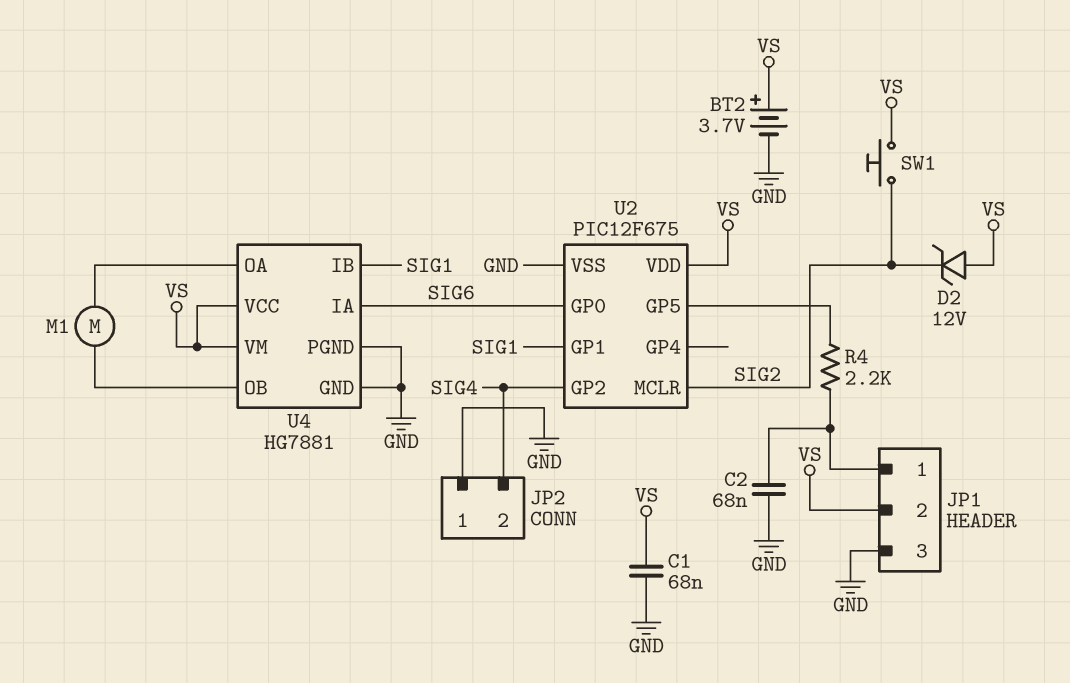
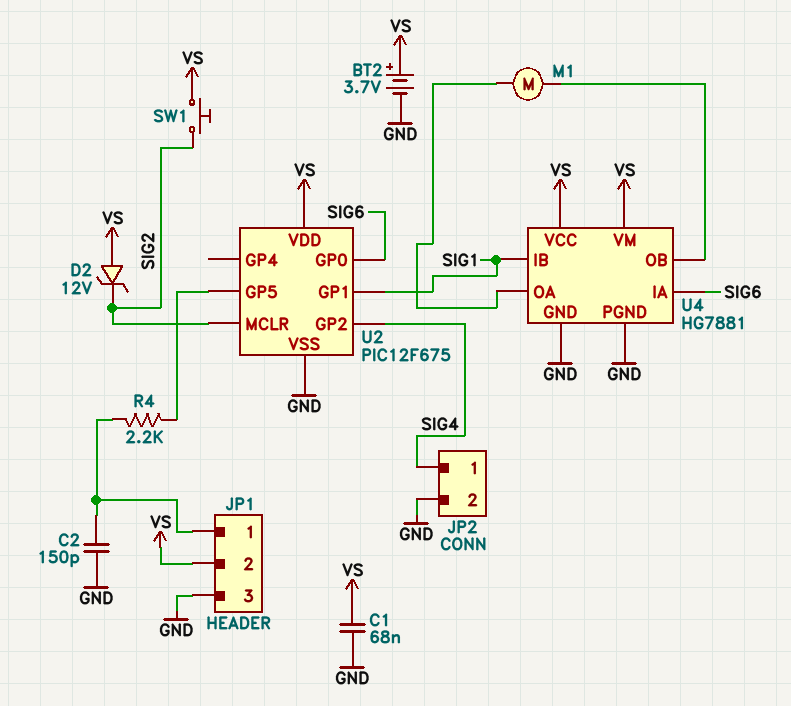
C2: 68nF (GND, JP1/1) -> 150pF (GND, JP1/1)
JP2 pin 1: GND -> SIG4
JP2 pin 2: SIG4 -> GND

